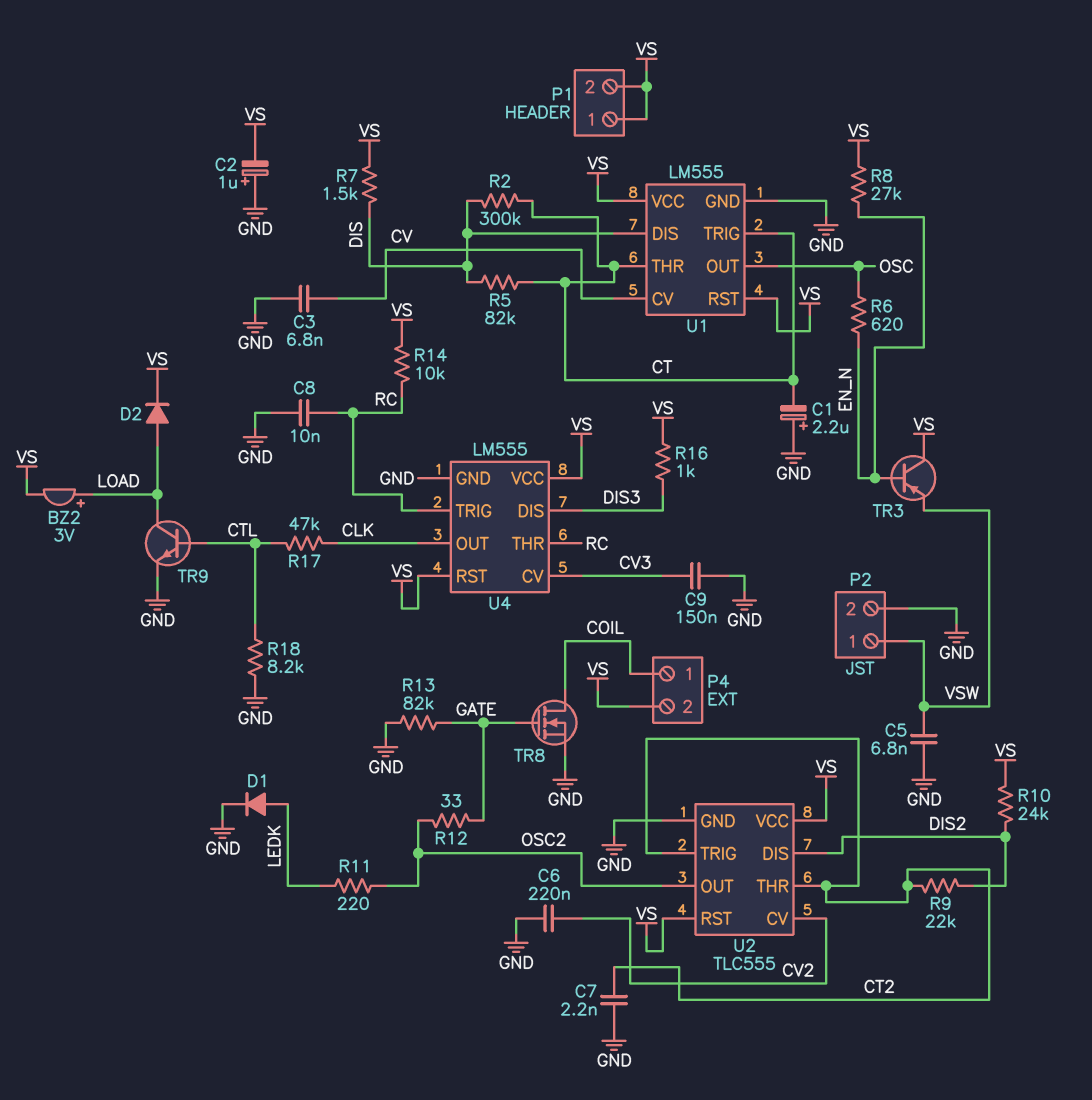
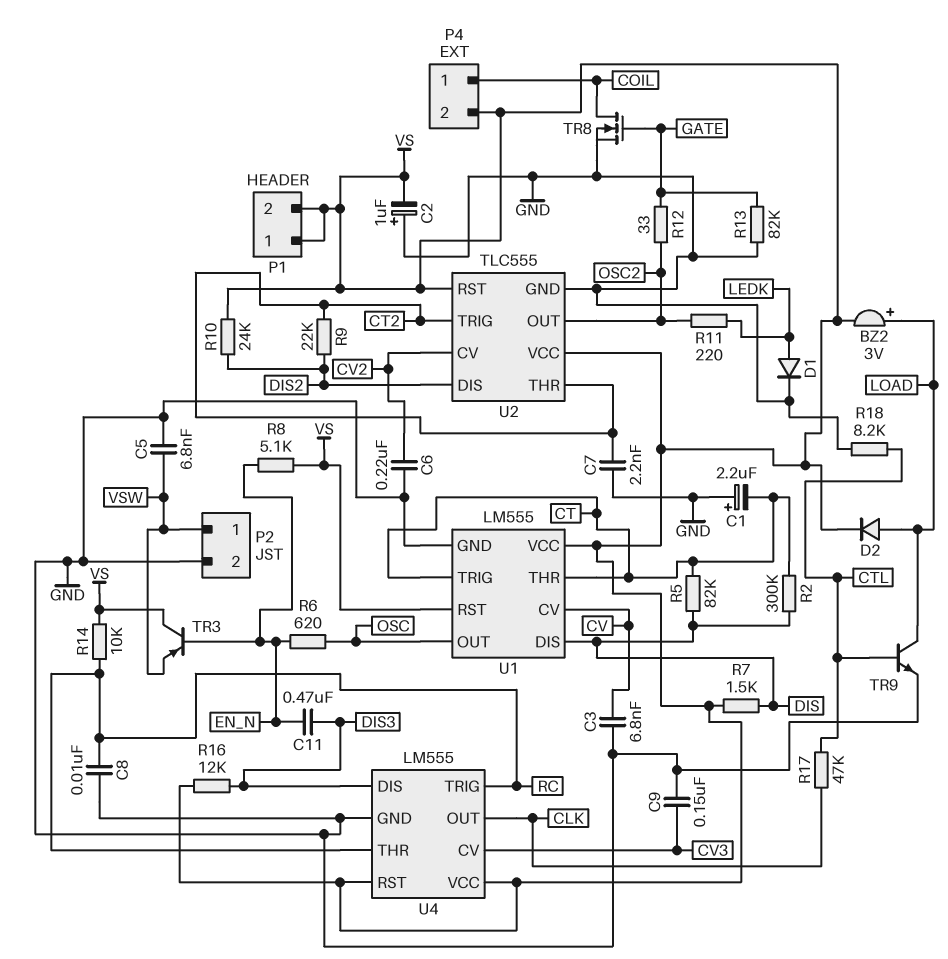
C11: none -> 470nF (DIS3, EN_N)
R8: 27k (EN_N, VS) -> 5.1k (EN_N, VS)
R16: 1k (DIS3, VS) -> 12k (DIS3, VS)

